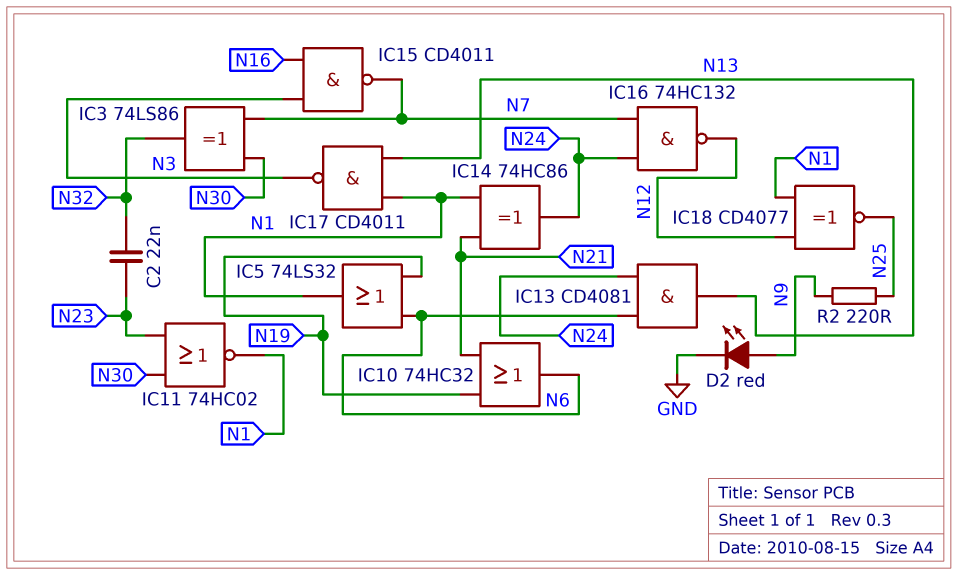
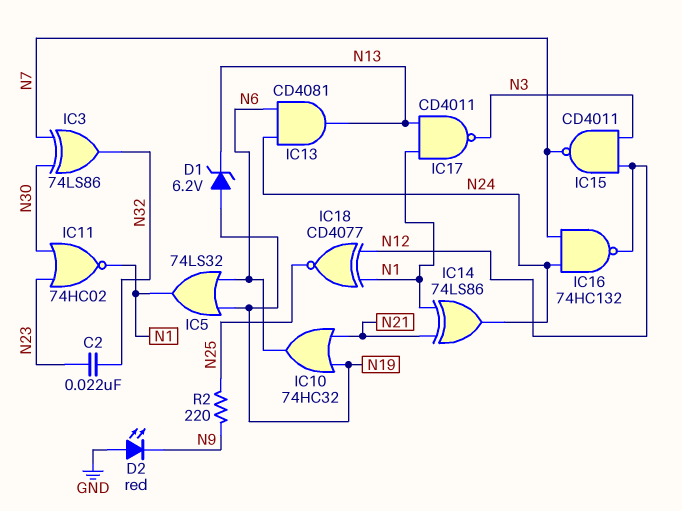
D1: none -> zener 6.2V (A N19, K N13)
D2: LED red (A N9, K GND) -> LED red (A GND, K N9)
IC14: XOR 74HC86 (in N1, in N21, out N24) -> XOR 74LS86 (in N1, in N21, out N24)
IC15: NAND CD4011 (in N3, in N16, out N7) -> NAND CD4011 (in N3, in N12, out N7)

